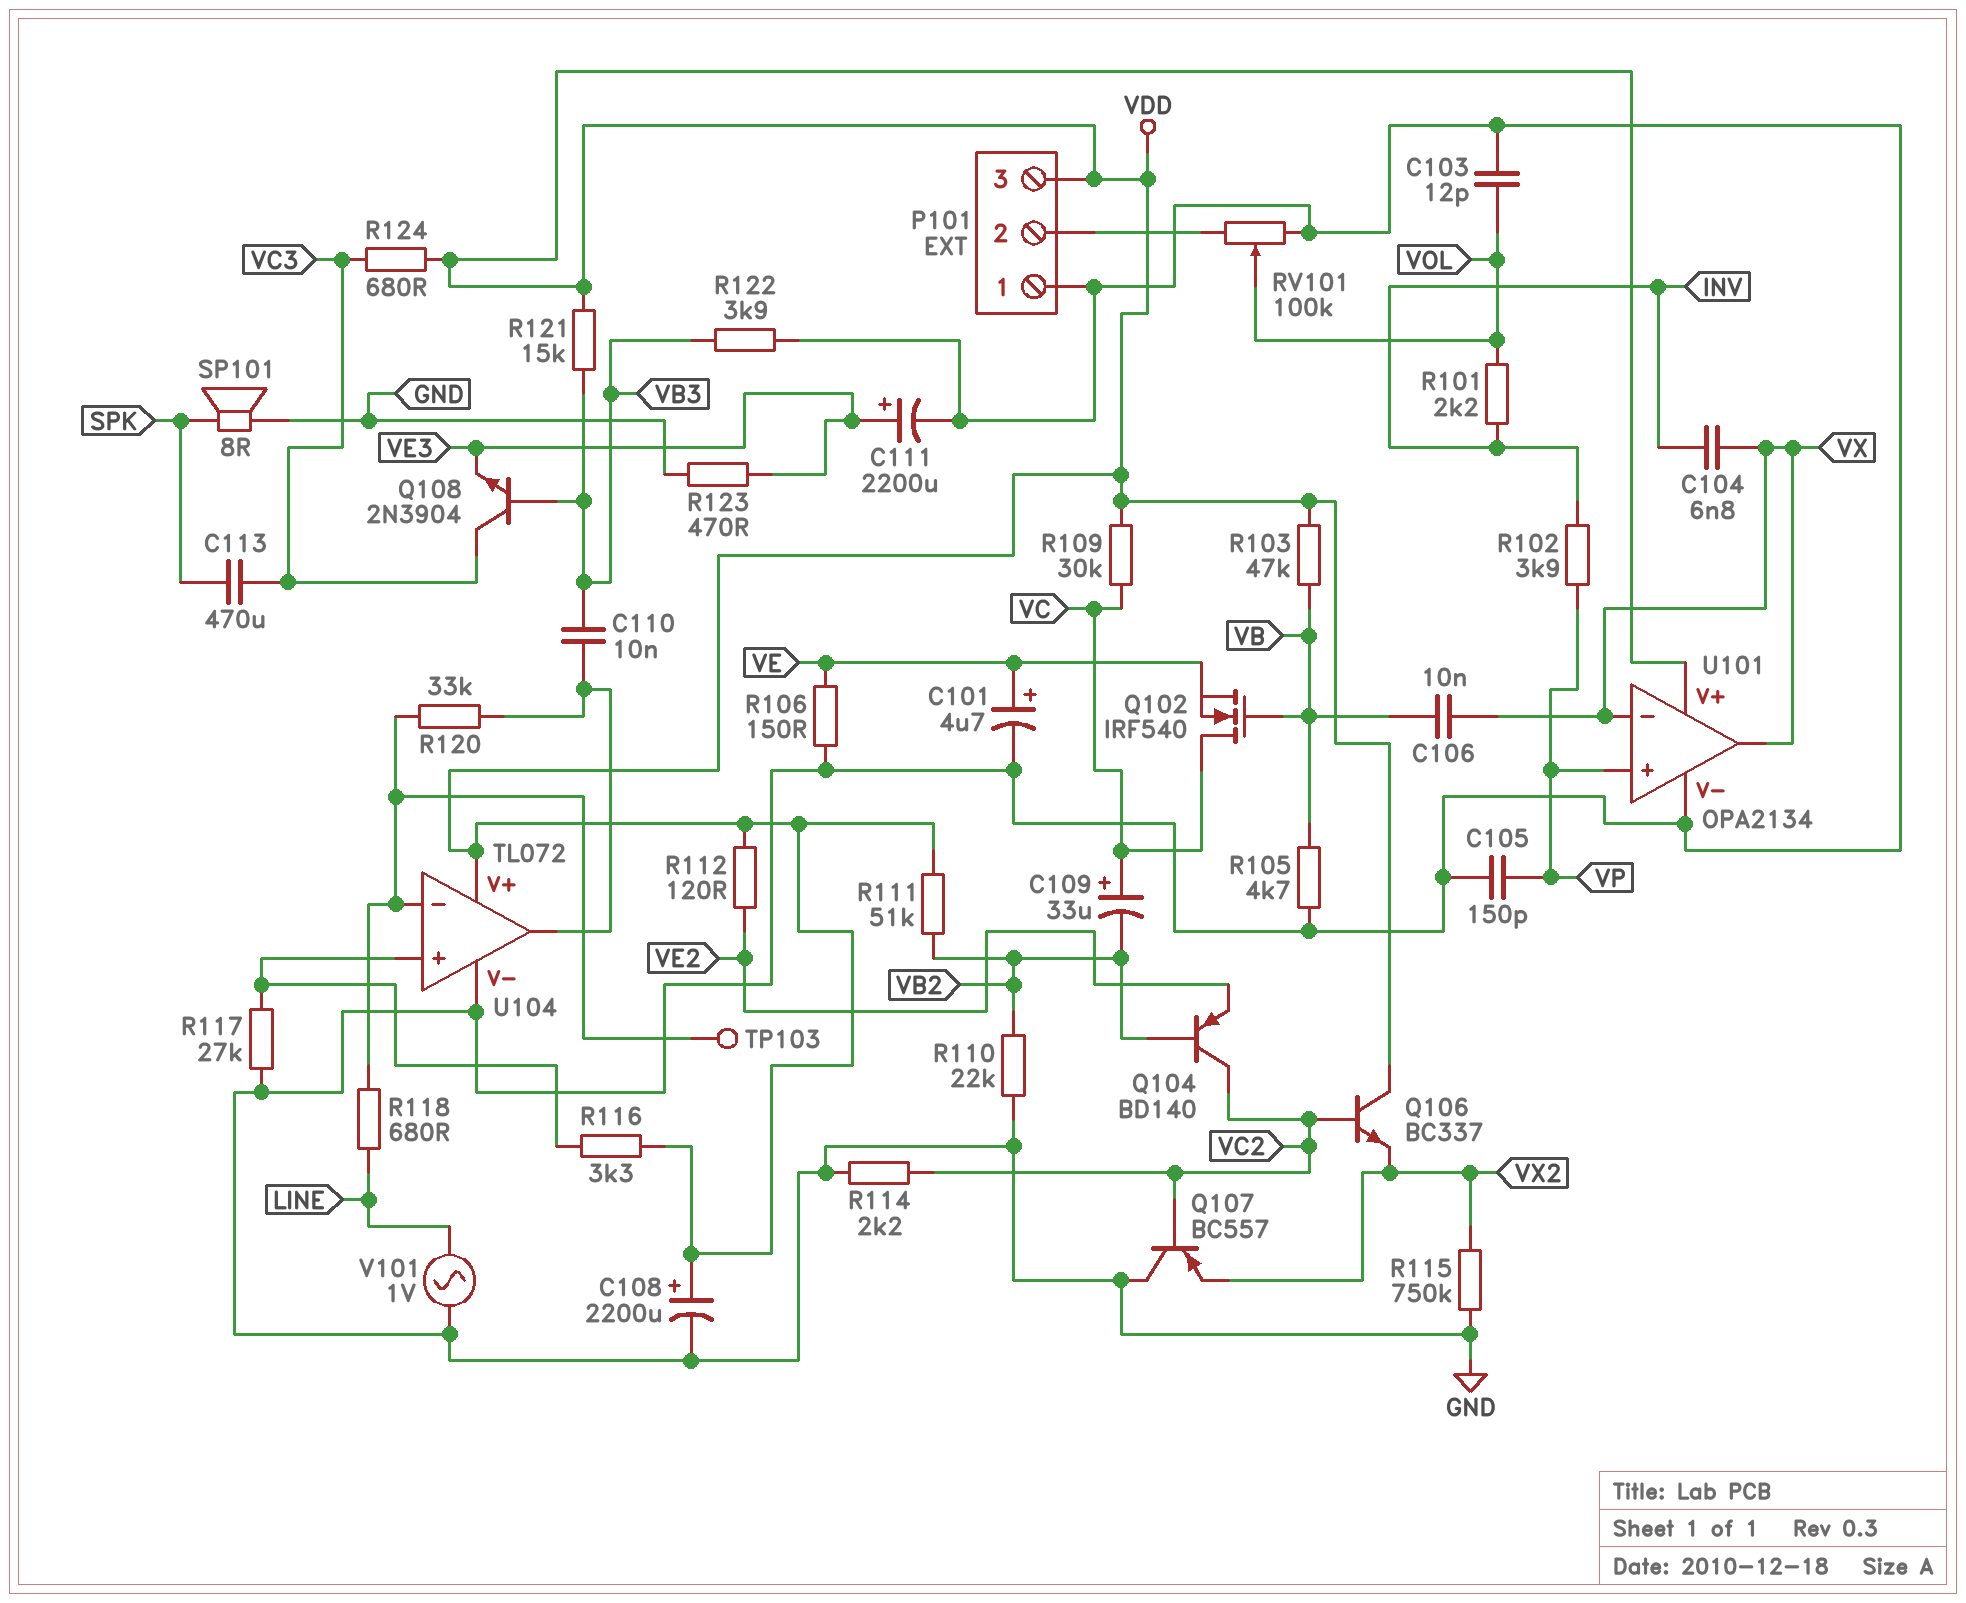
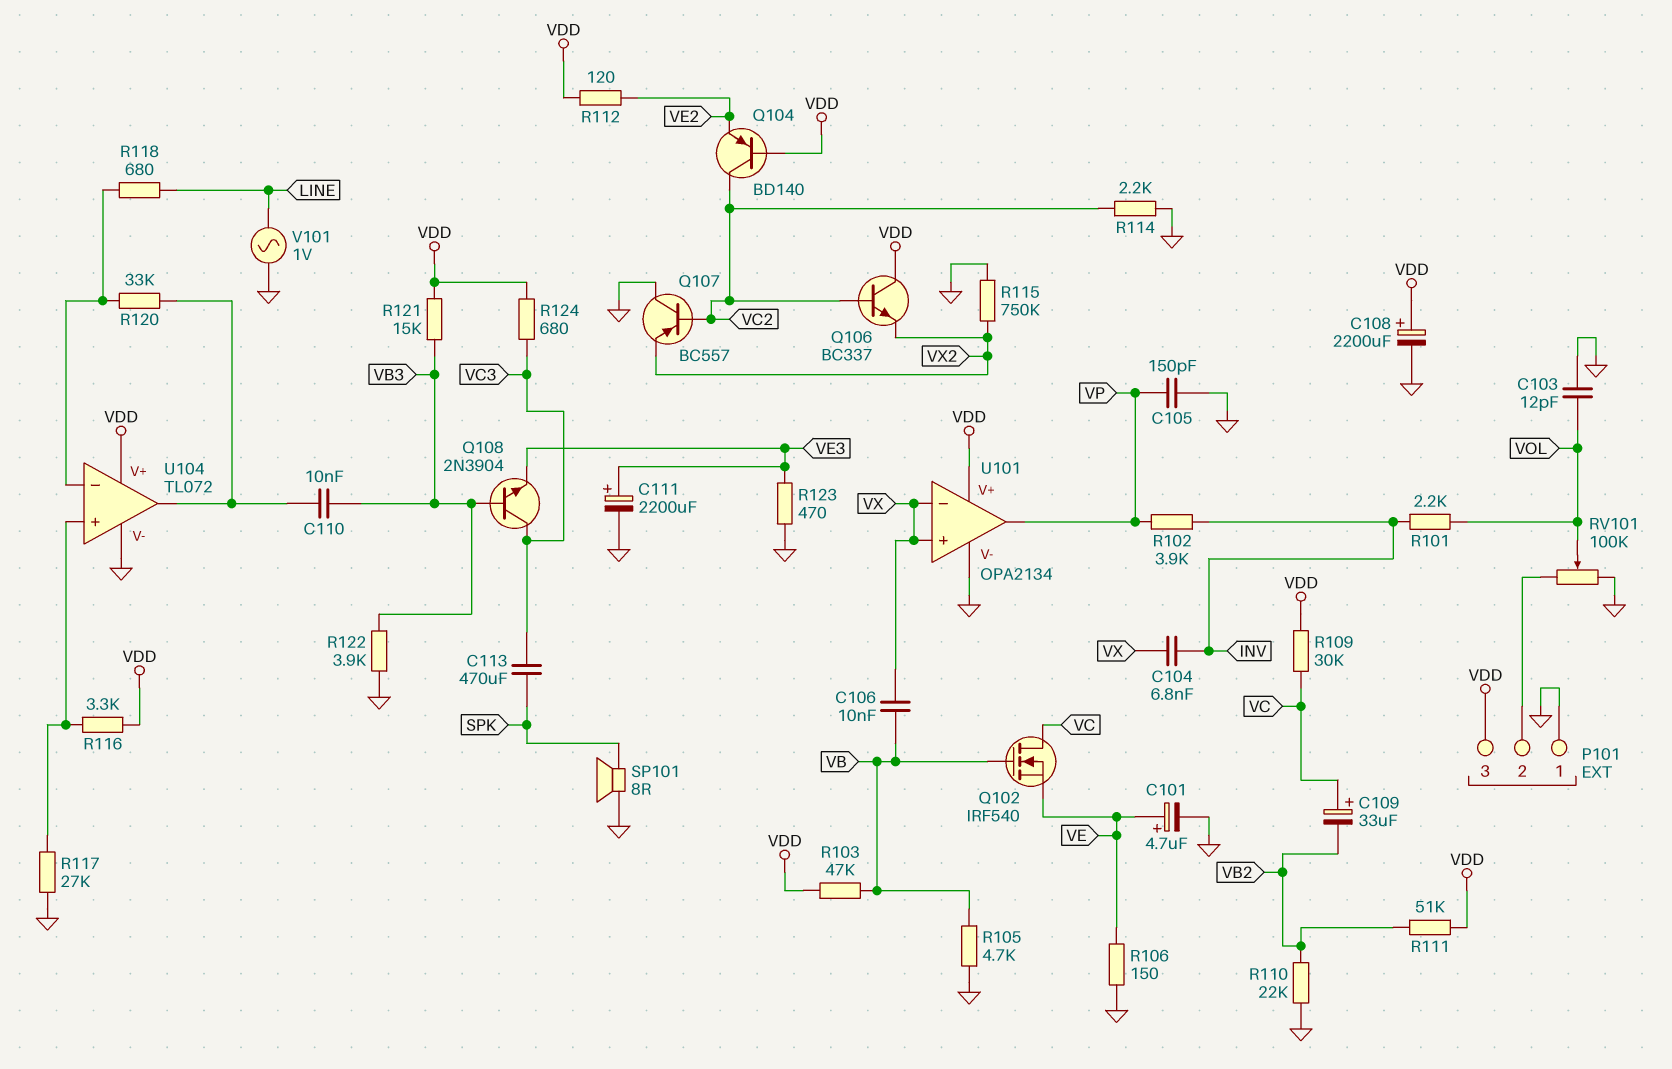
Q104: PNP BD140 (B VB2, C VC2, E VE2) -> PNP BD140 (B VDD, C VC2, E VE2)
TP103: test point (U104/in-) -> none
U101 pin in+: VP -> VX
U101 pin out: VX -> VP

